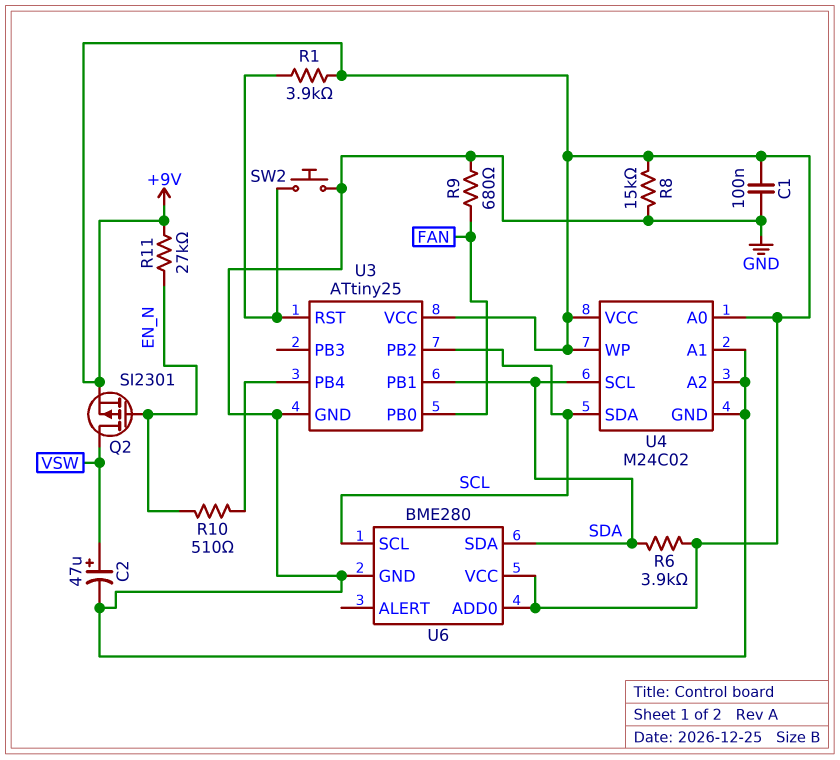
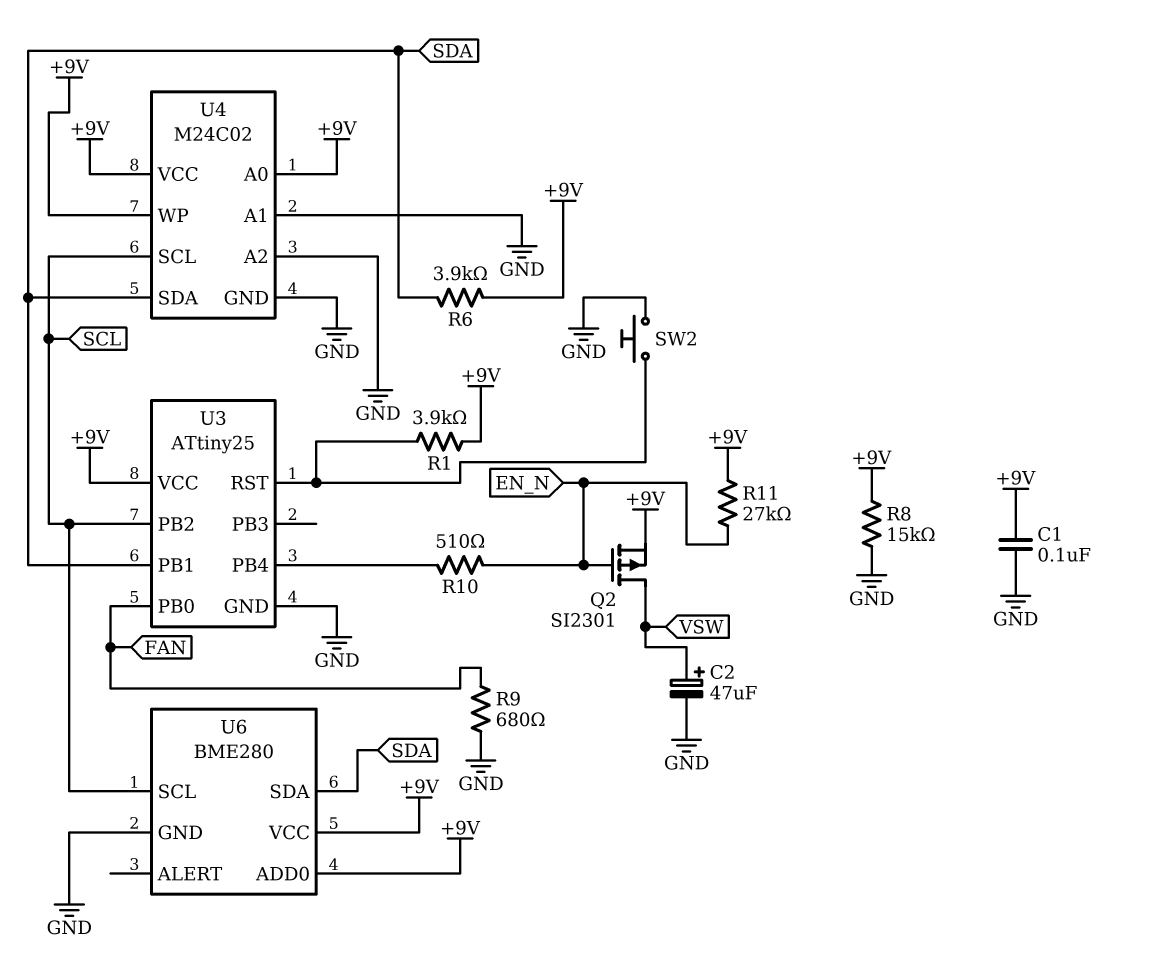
U4 pin SCL: SDA -> SCL
U4 pin SDA: SCL -> SDA

